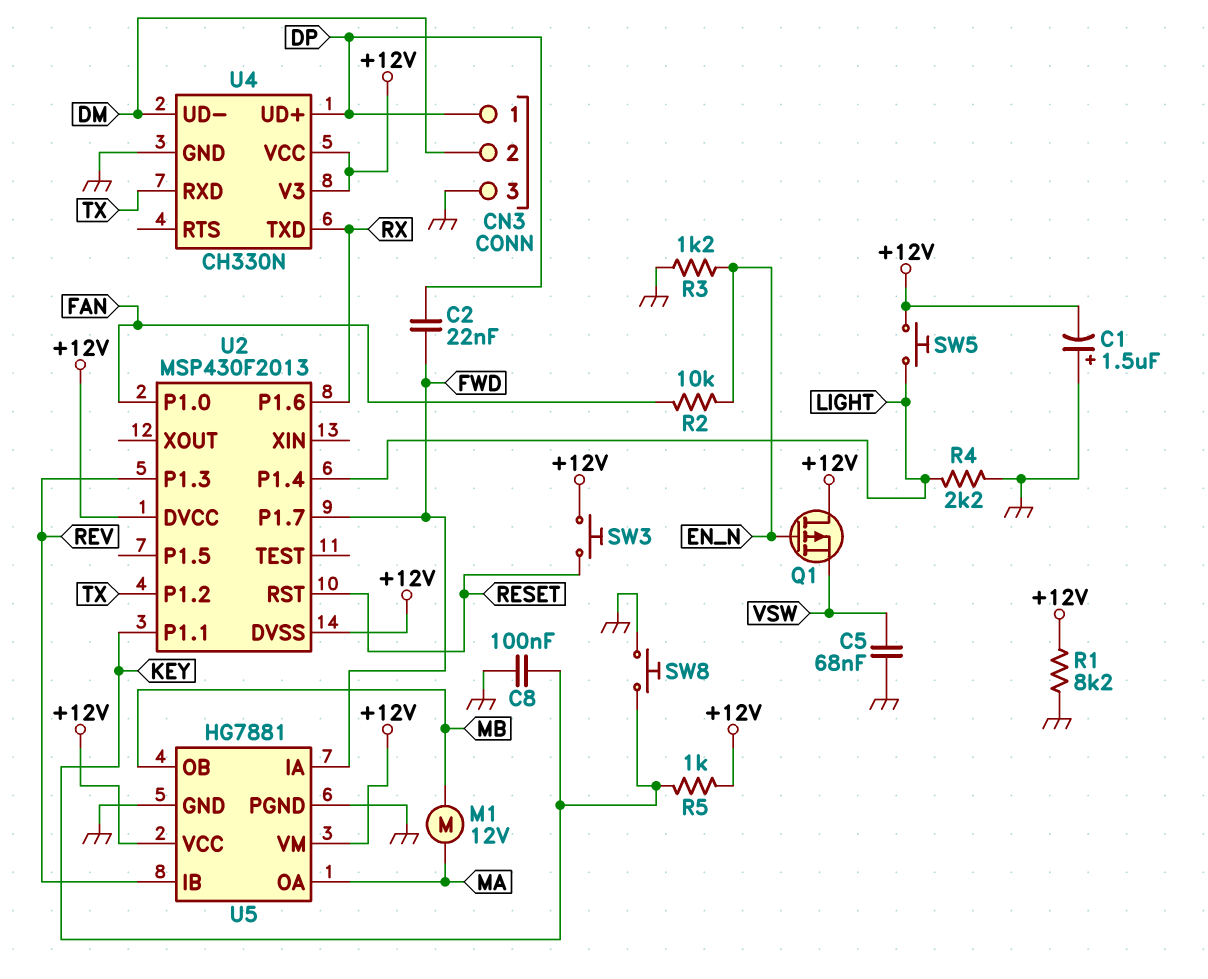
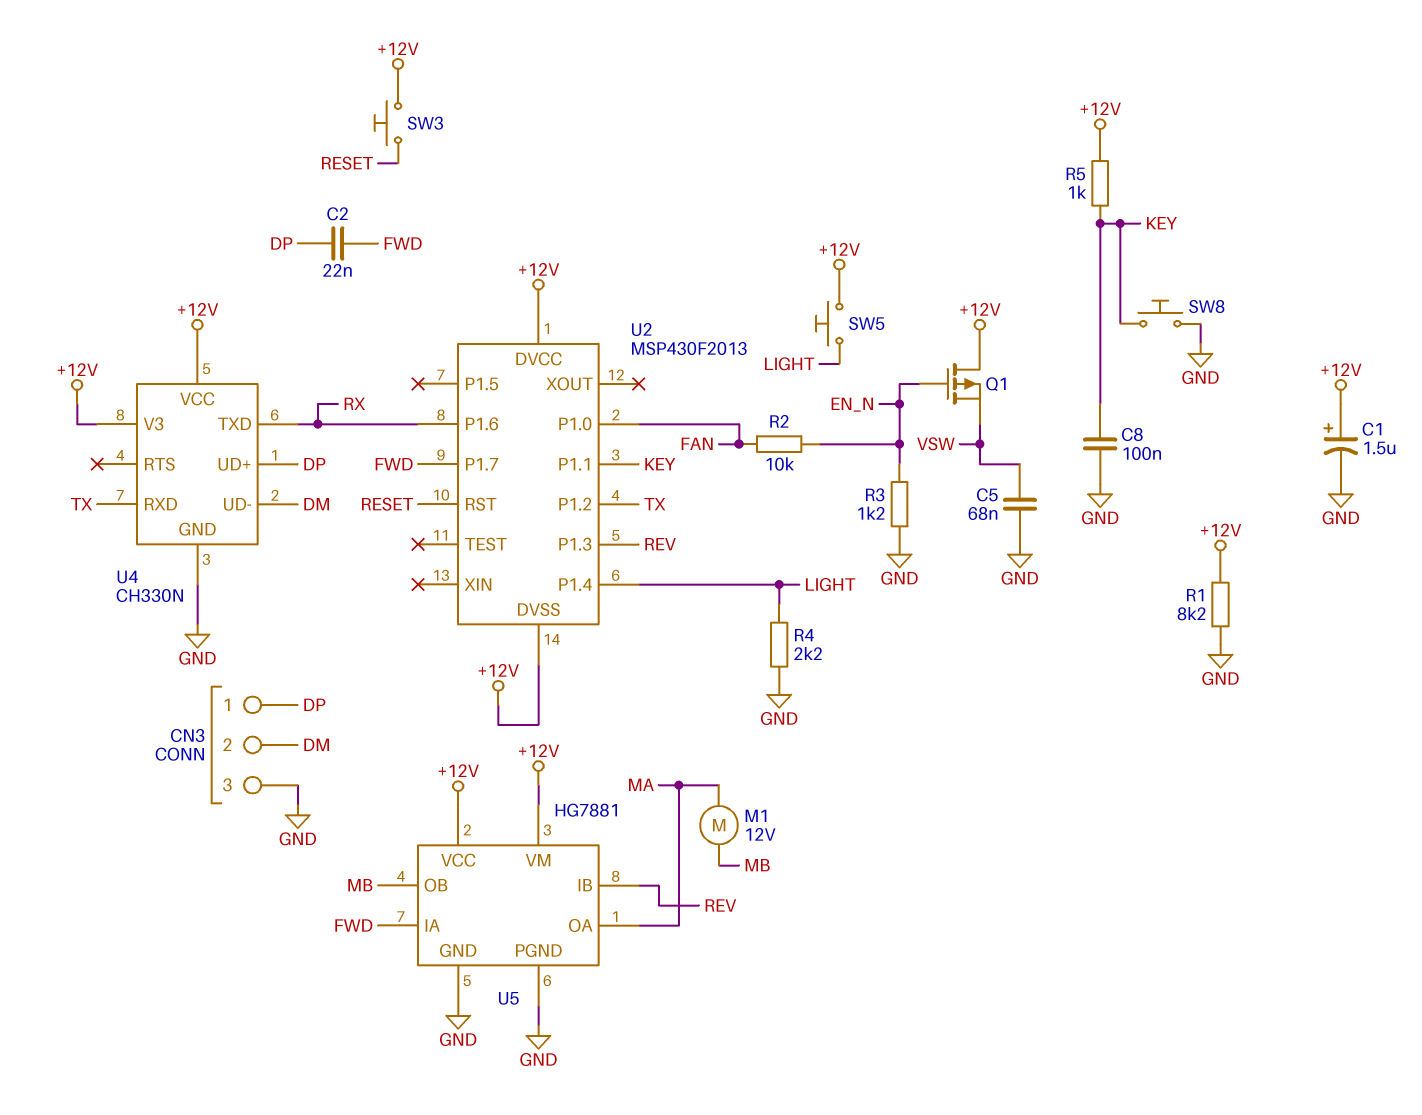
C1: 1.5uF (plus GND, minus +12V) -> 1.5uF (plus +12V, minus GND)

